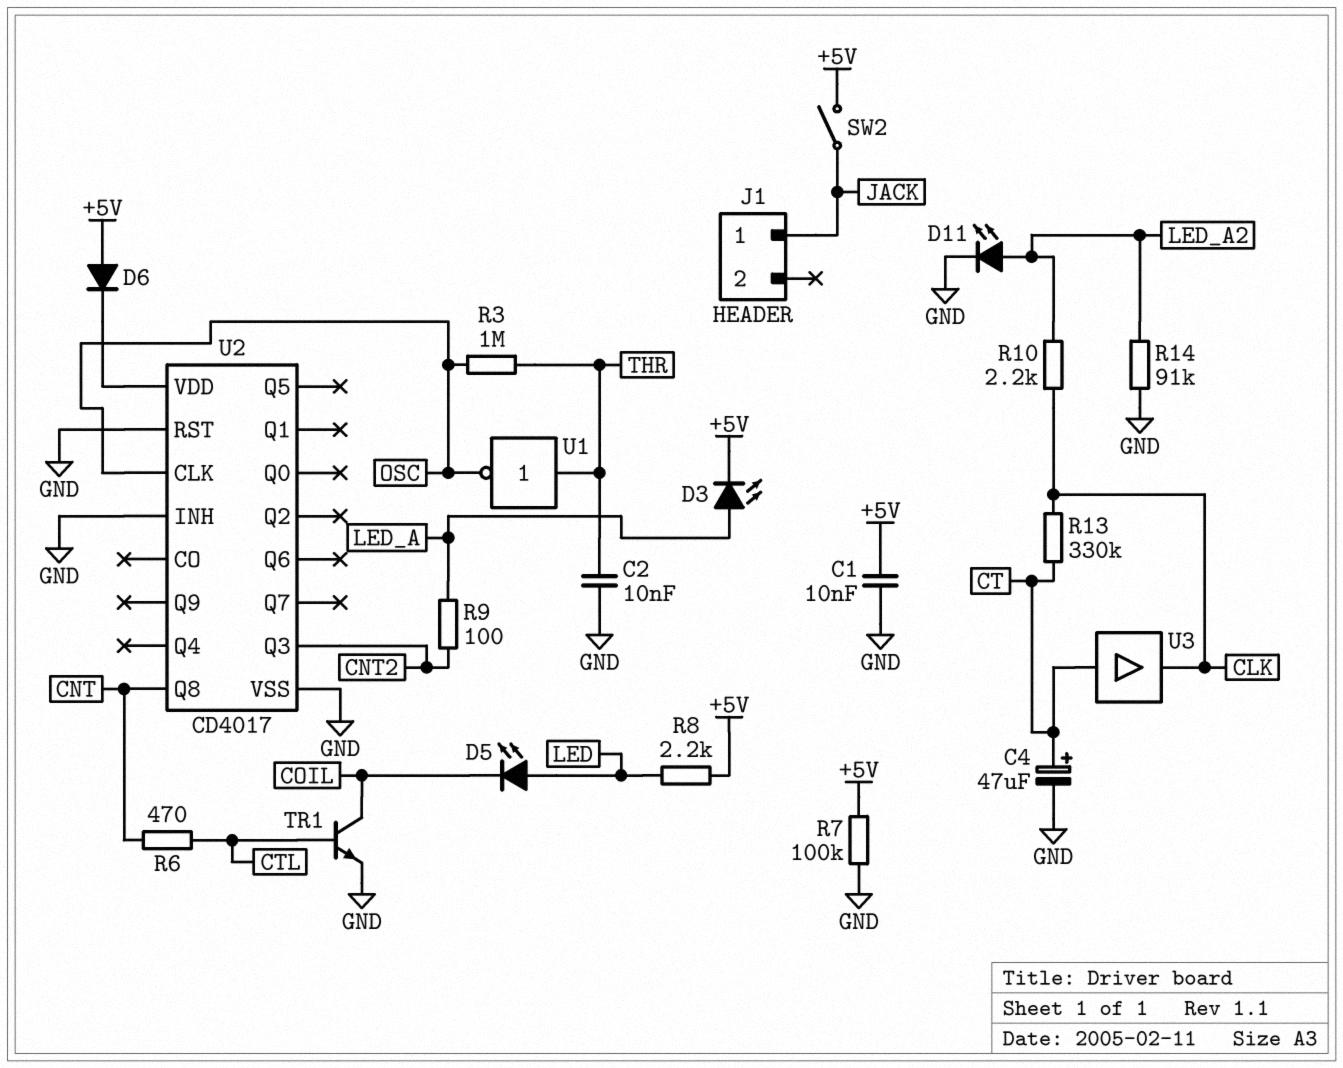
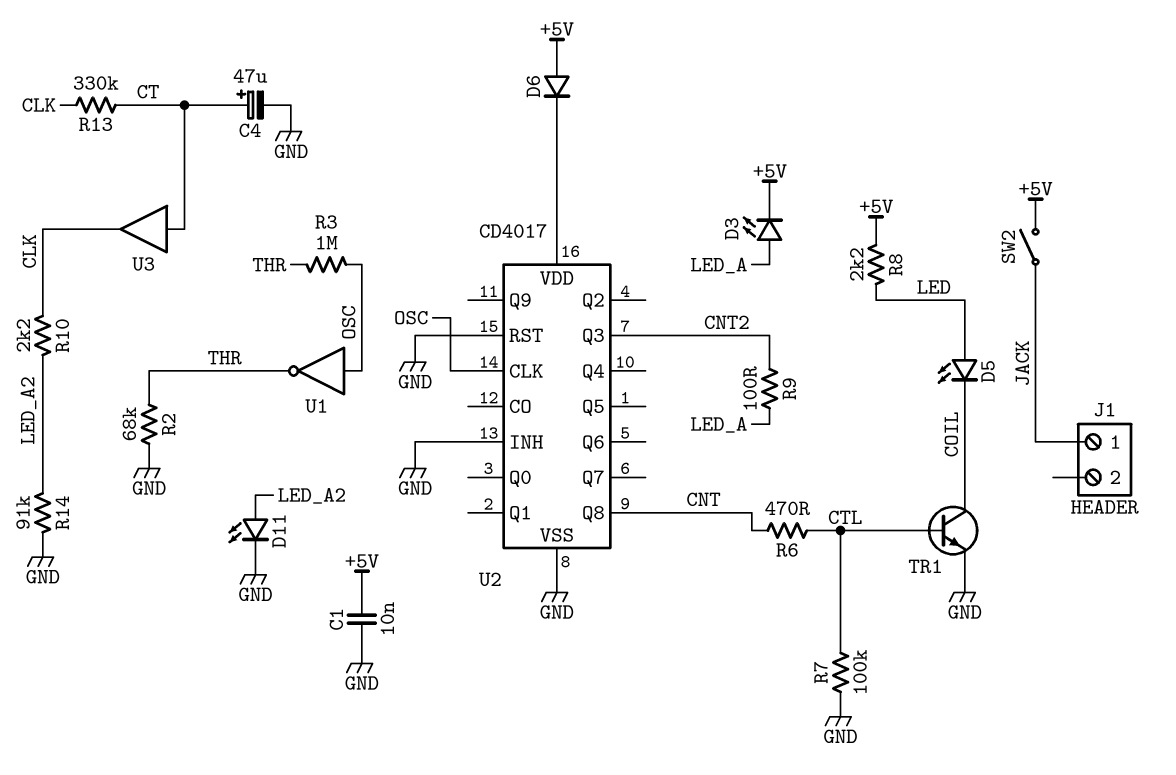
C2: 10nF (GND, THR) -> none
R2: none -> 68k (GND, THR)
R7: 100k (+5V, GND) -> 100k (CTL, GND)
U1: NOT (in THR, out OSC) -> NOT (in OSC, out THR)

